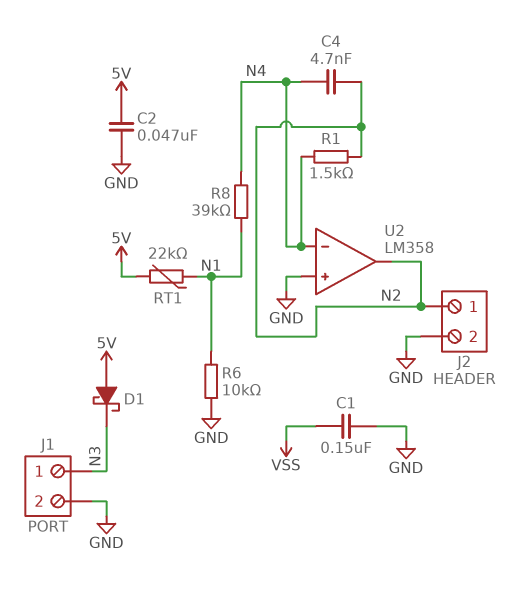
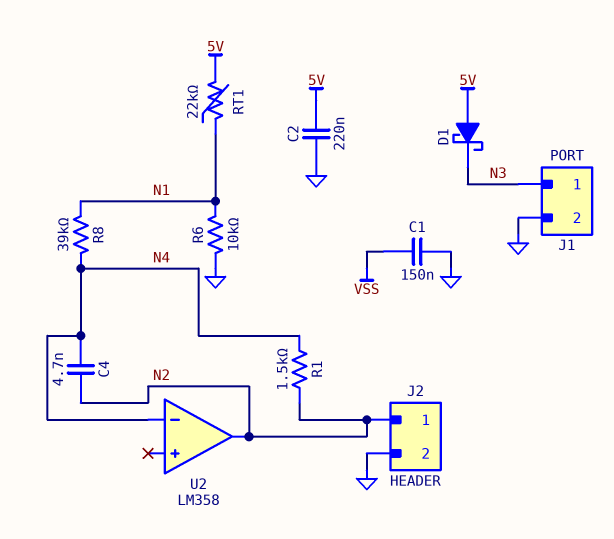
C2: 47nF (5V, GND) -> 220nF (5V, GND)
U2 pin in+: GND -> none

